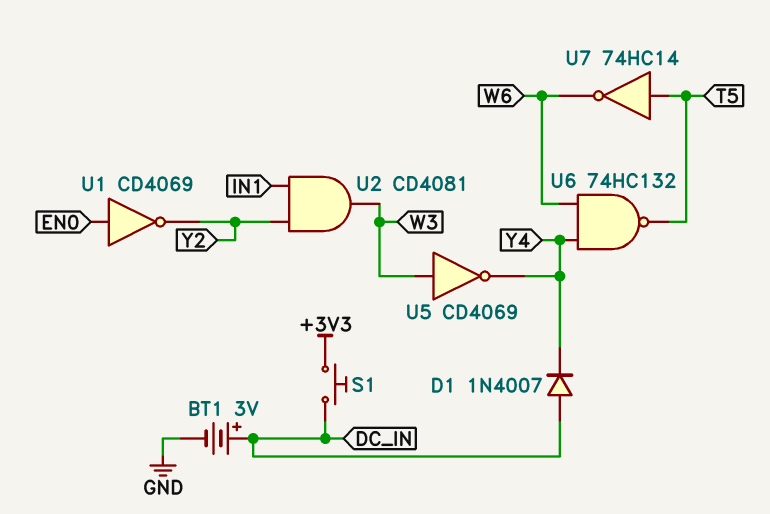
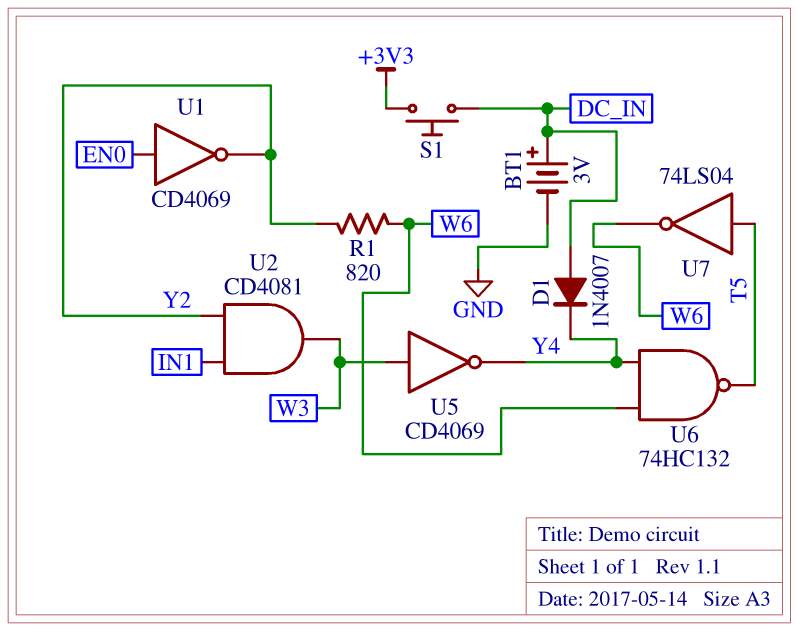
R1: none -> 820 (W6, Y2)
U7: NOT 74HC14 (in T5, out W6) -> NOT 74LS04 (in T5, out W6)

